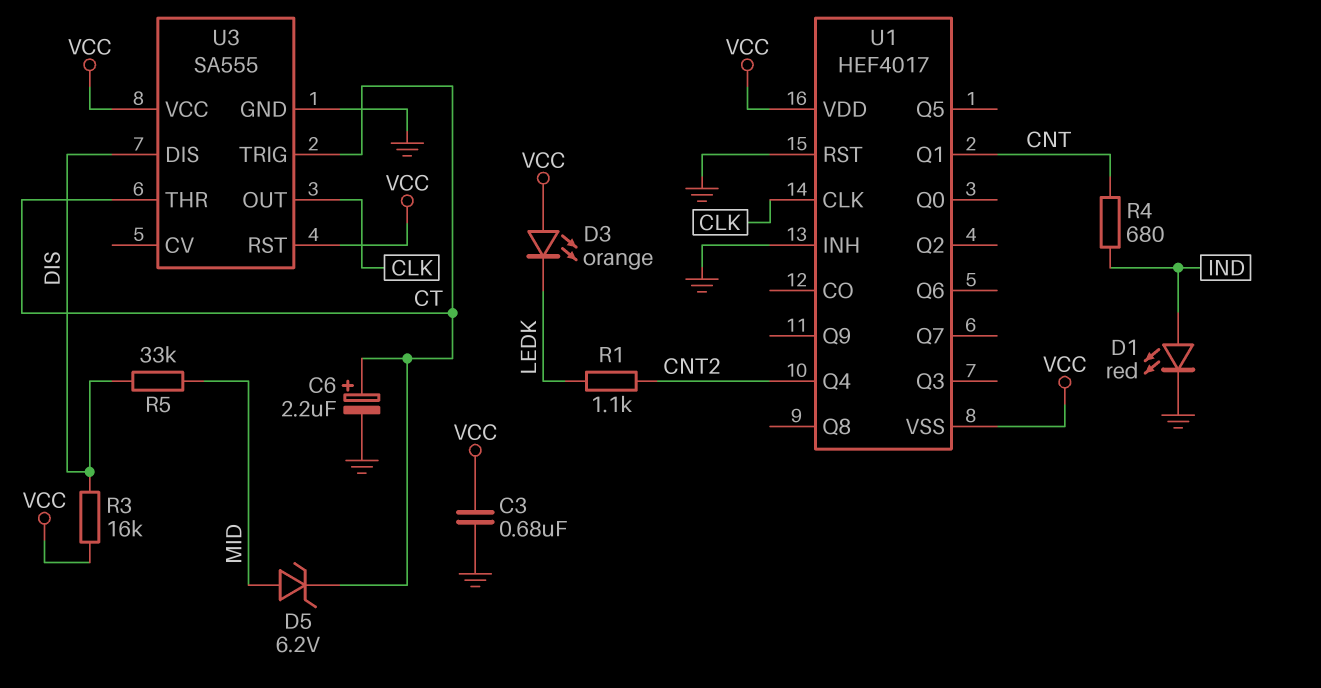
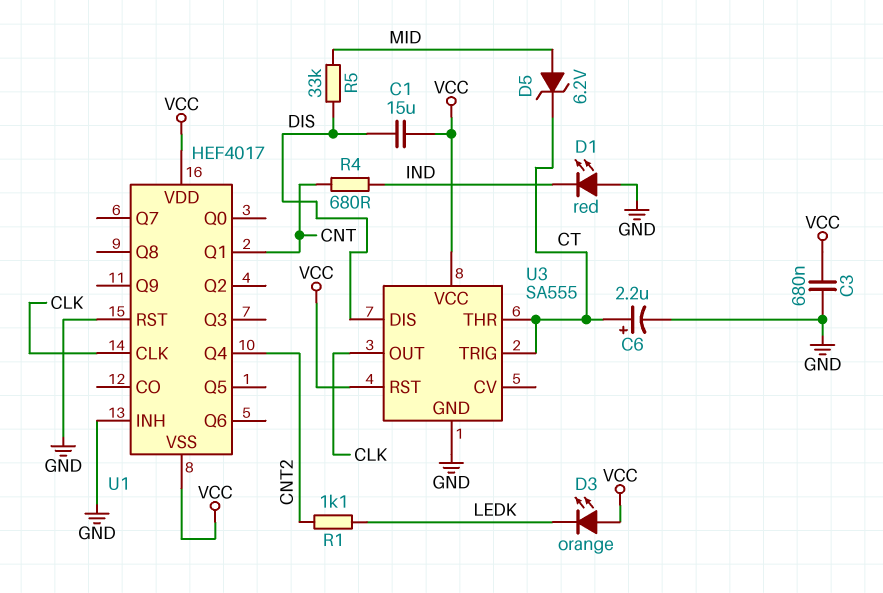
C1: none -> 15uF (DIS, VCC)
D1: LED red (A IND, K GND) -> LED red (A GND, K IND)
R3: 16k (DIS, VCC) -> none

